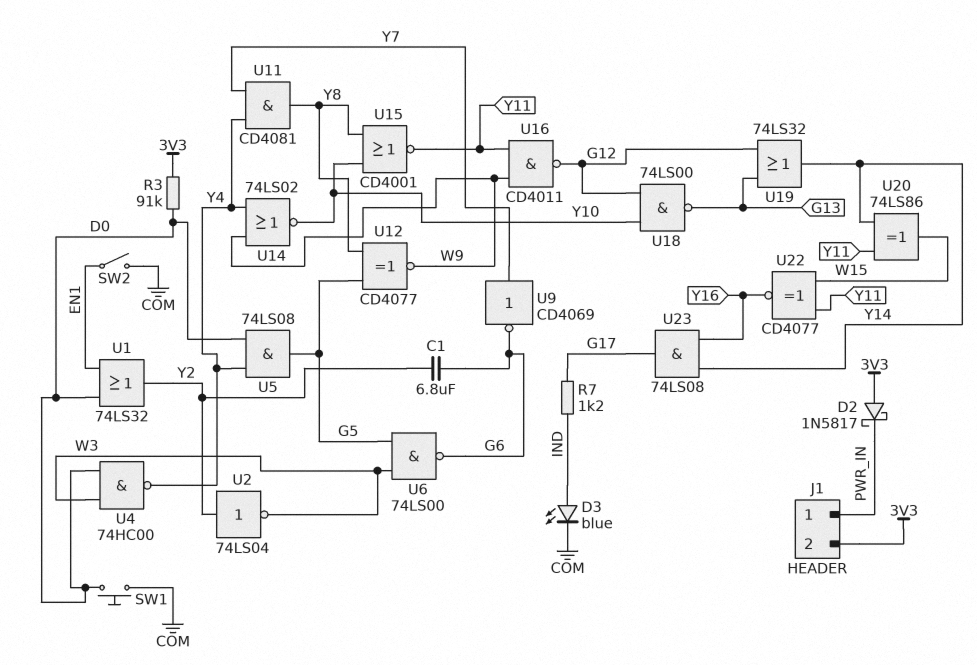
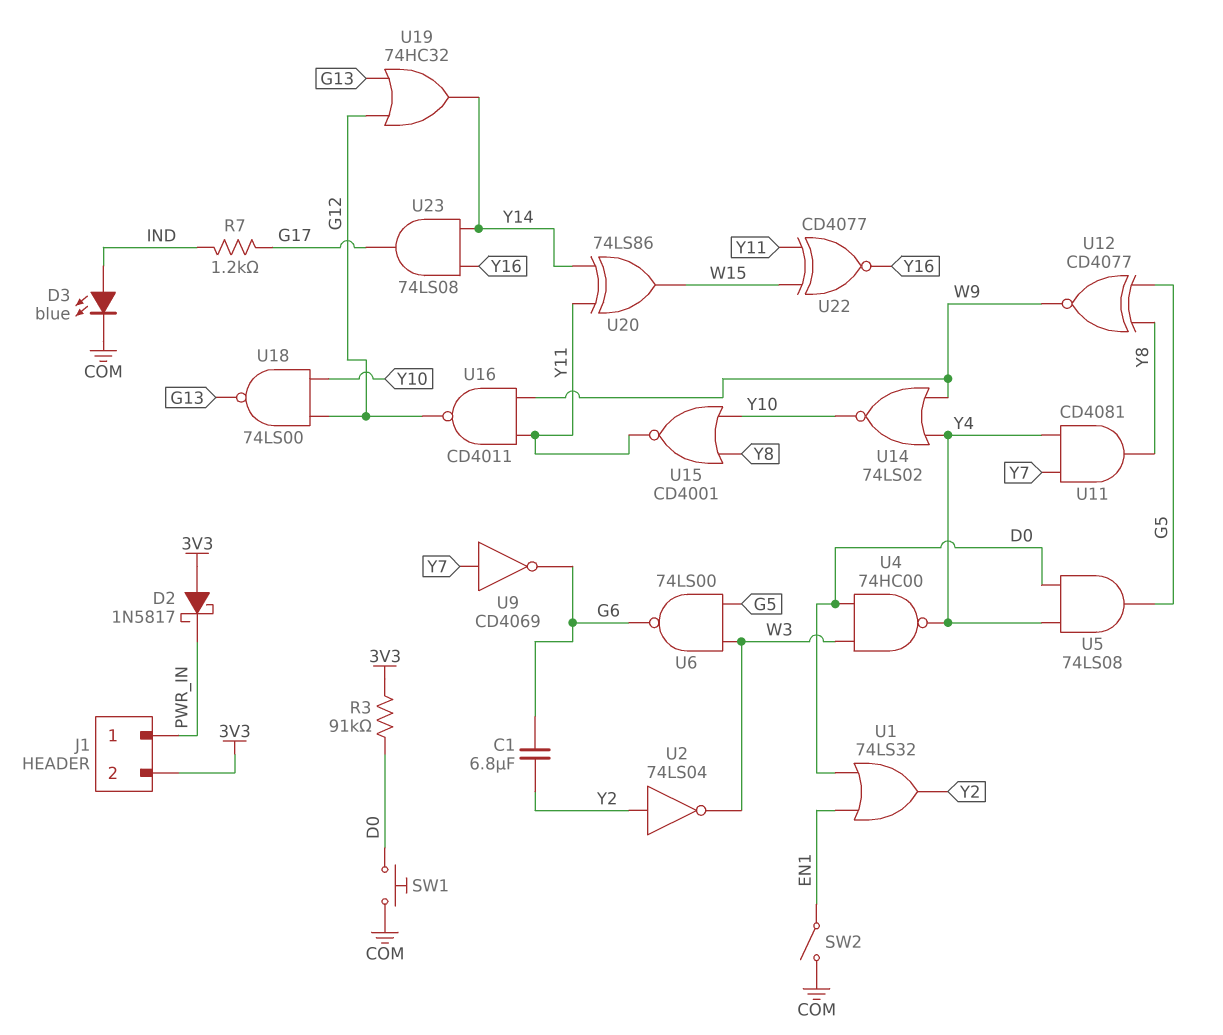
U19: OR 74LS32 (in G12, in G13, out Y14) -> OR 74HC32 (in G12, in G13, out Y14)

